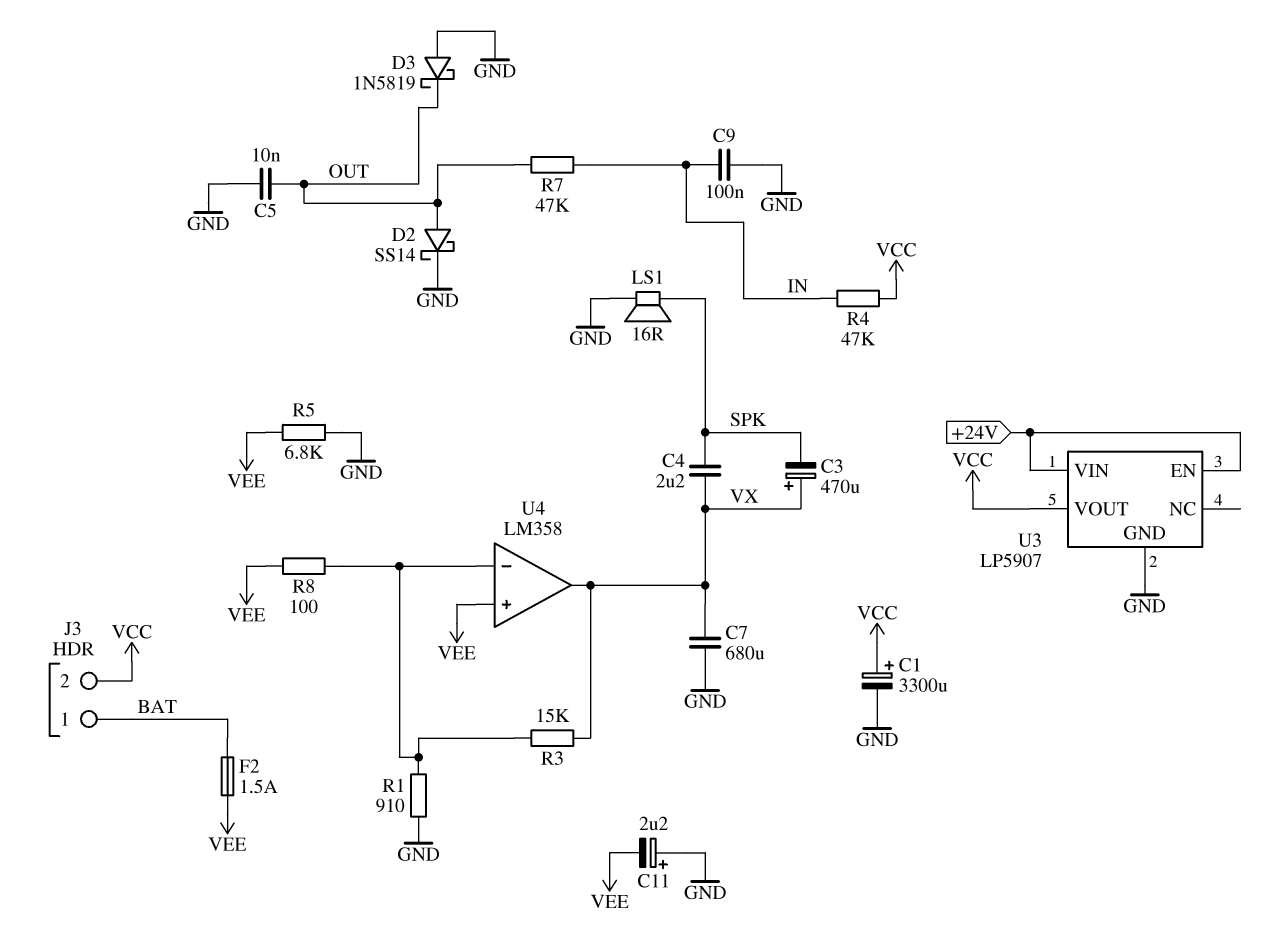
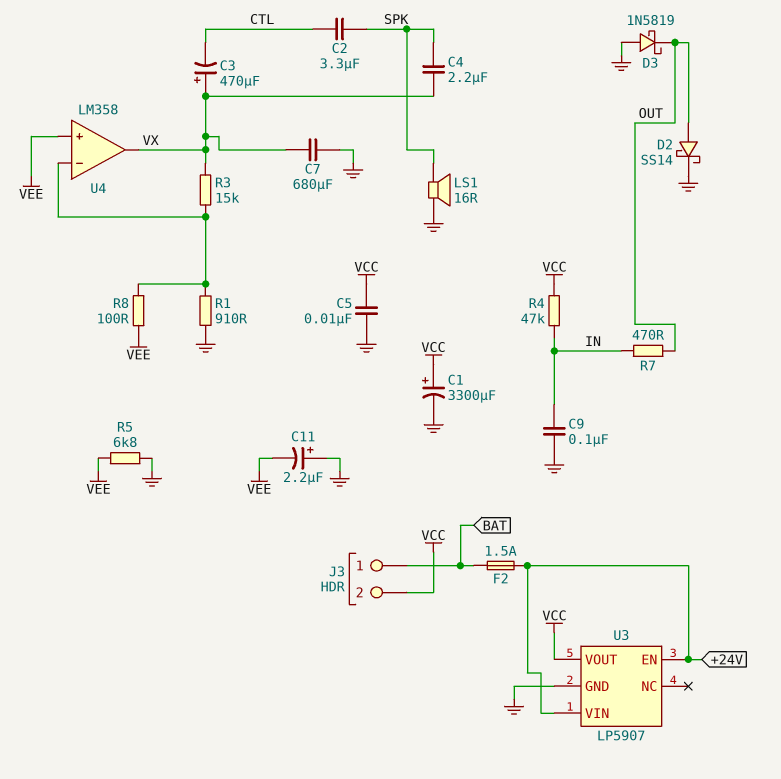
C2: none -> 3.3uF (CTL, SPK)
C3: 470uF (plus VX, minus SPK) -> 470uF (plus VX, minus CTL)
C5: 10nF (GND, OUT) -> 10nF (GND, VCC)
F2: 1.5A (BAT, VEE) -> 1.5A (+24V, BAT)
R7: 47k (IN, OUT) -> 470 (IN, OUT)

